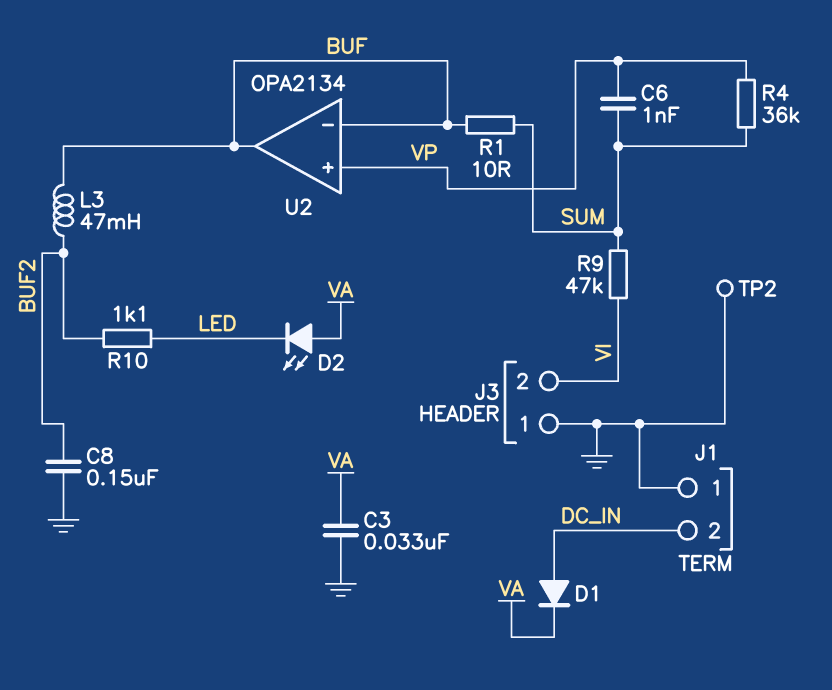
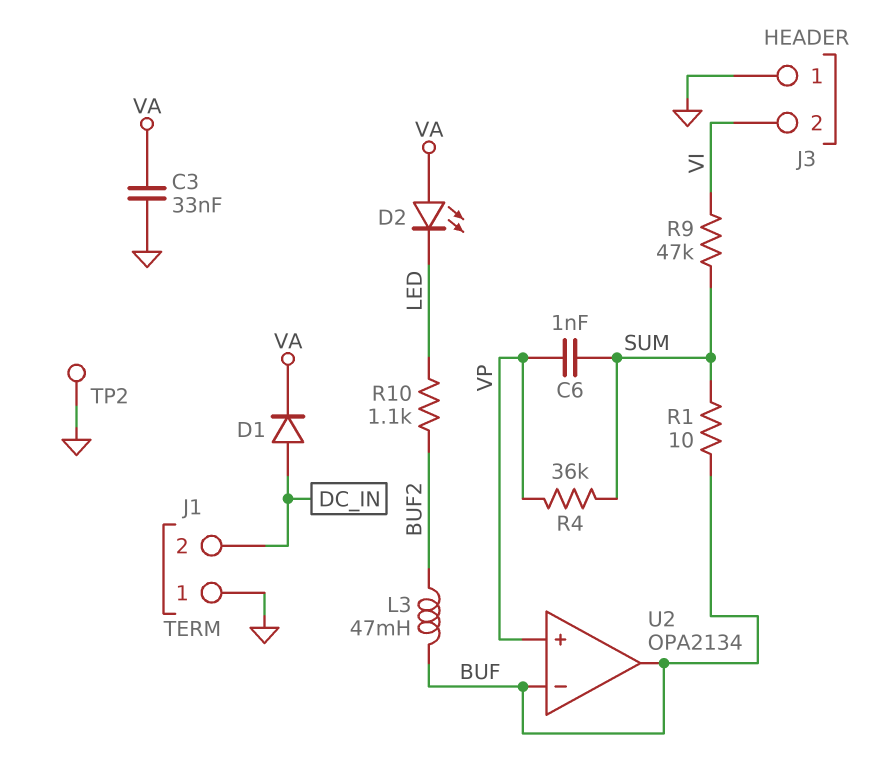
C8: 150nF (BUF2, GND) -> none

